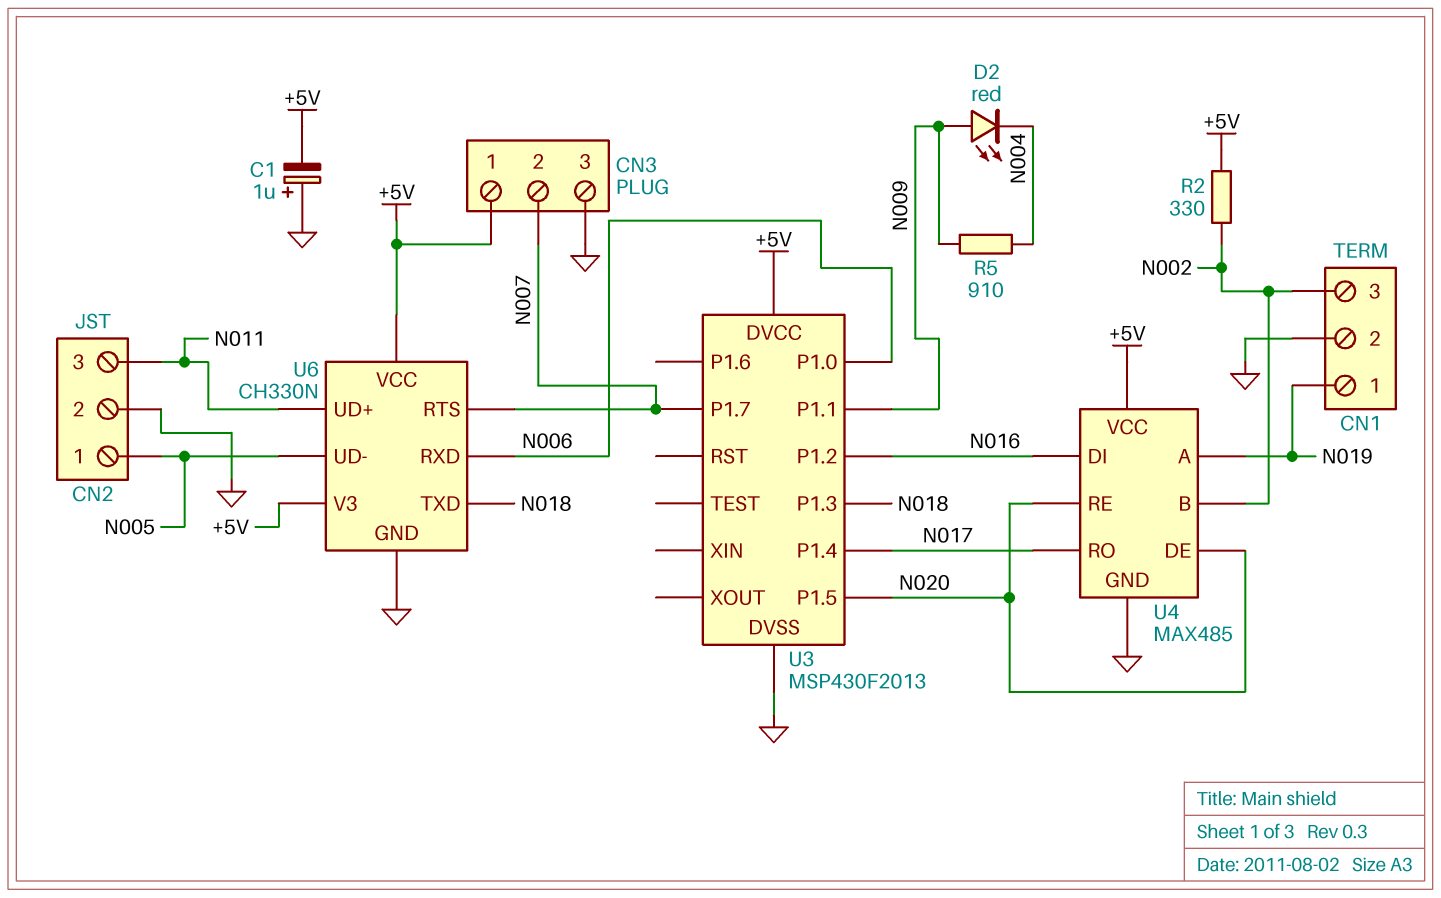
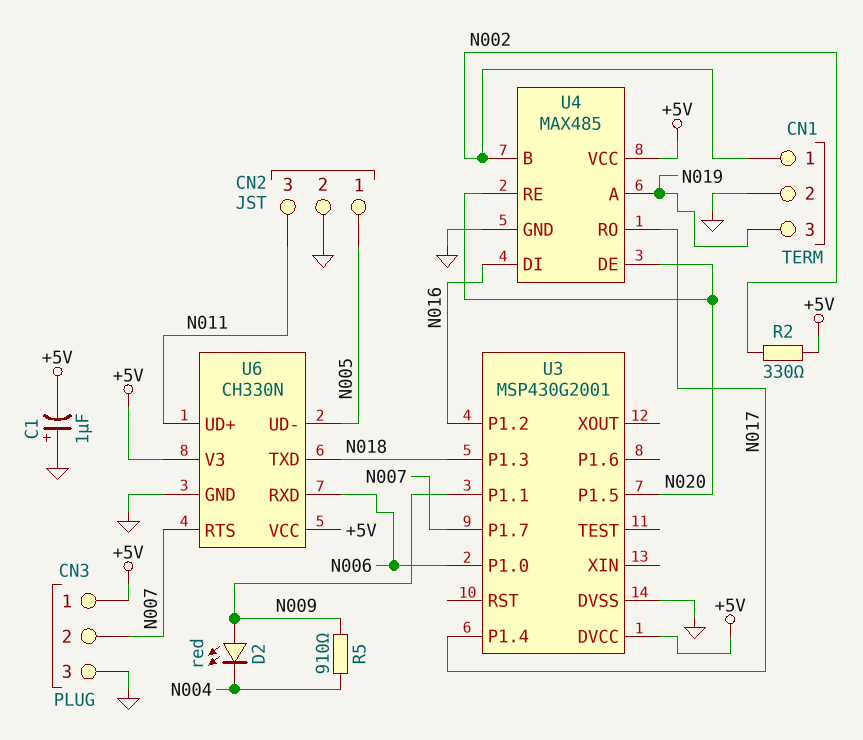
CN1 pin 1: N019 -> N002
CN1 pin 3: N002 -> N019
U3: MSP430F2013 -> MSP430G2001

